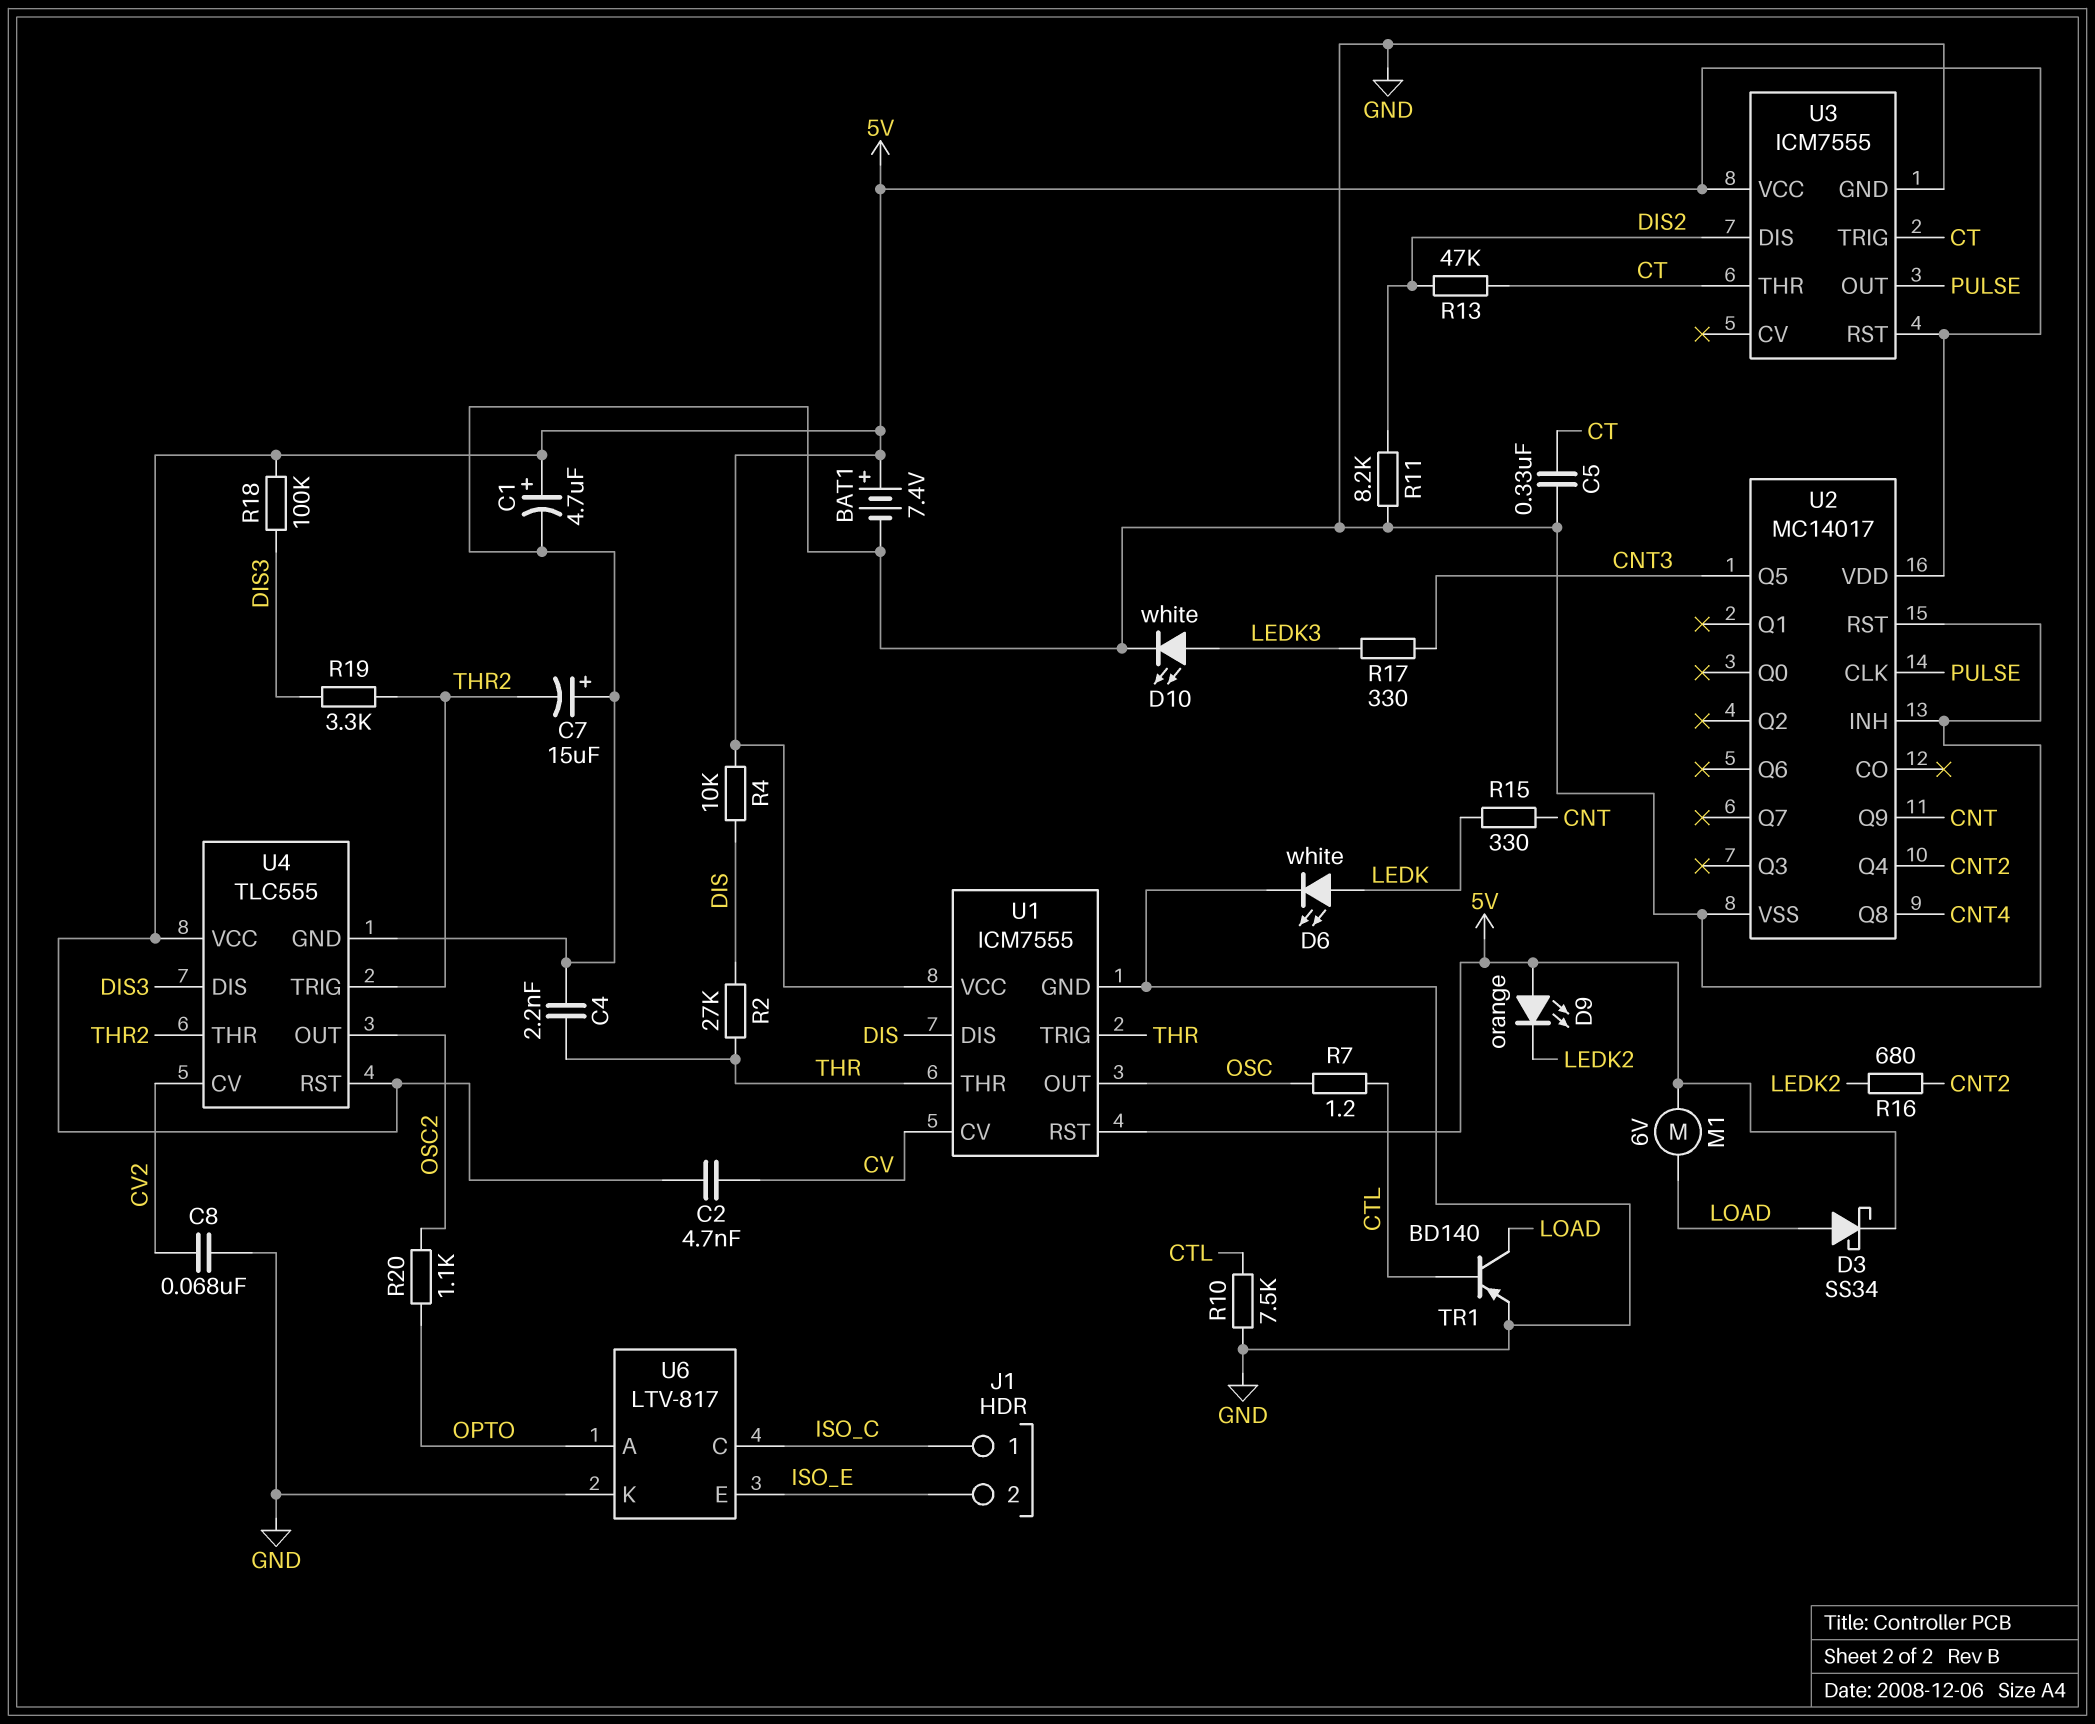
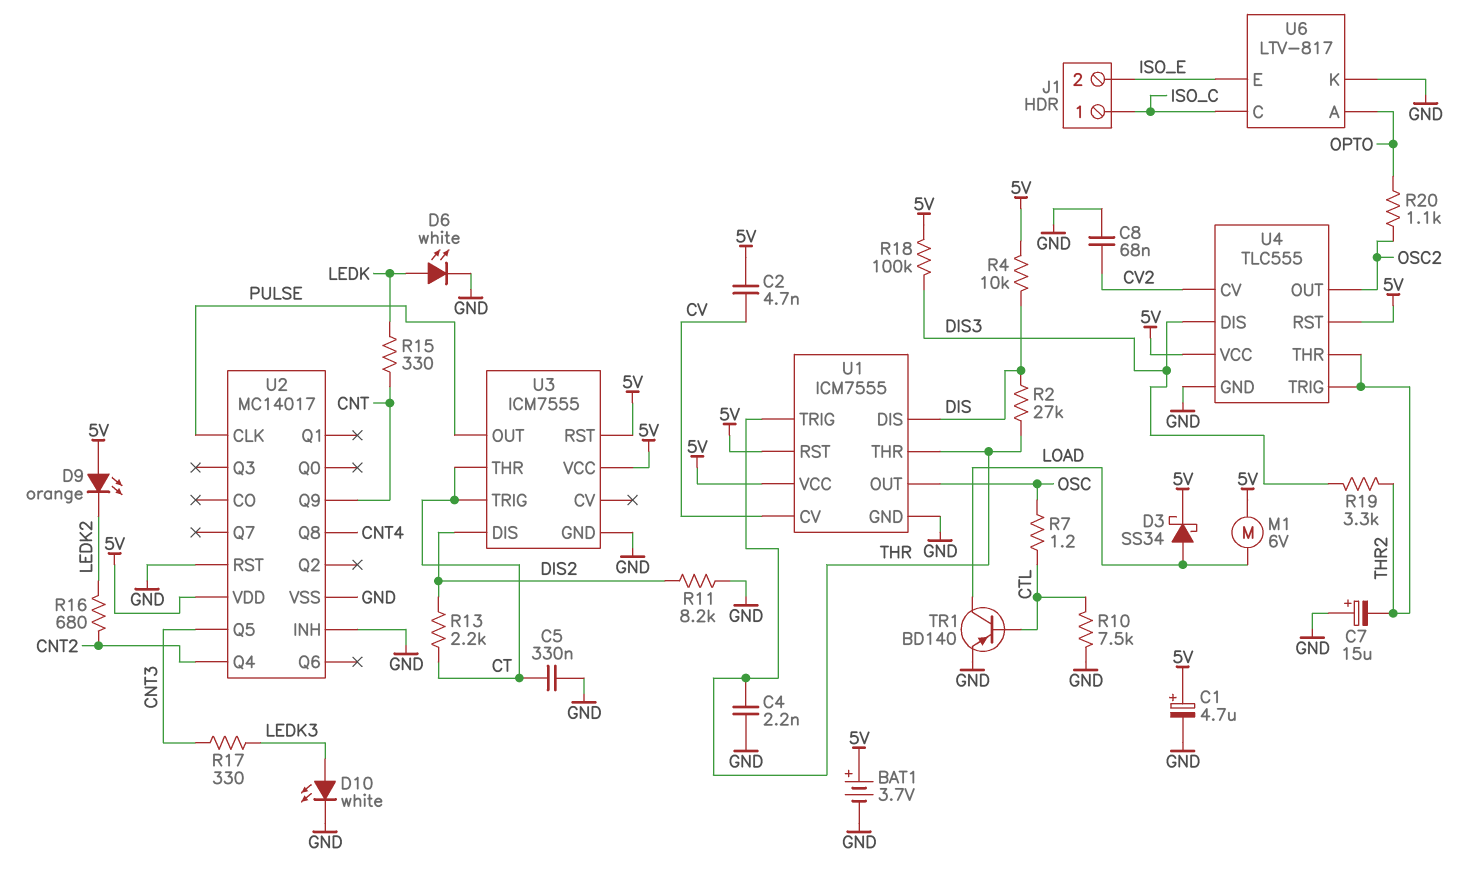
BAT1: 7.4V (plus 5V, minus GND) -> 3.7V (plus 5V, minus GND)
R13: 47k (CT, DIS2) -> 2.2k (CT, DIS2)

